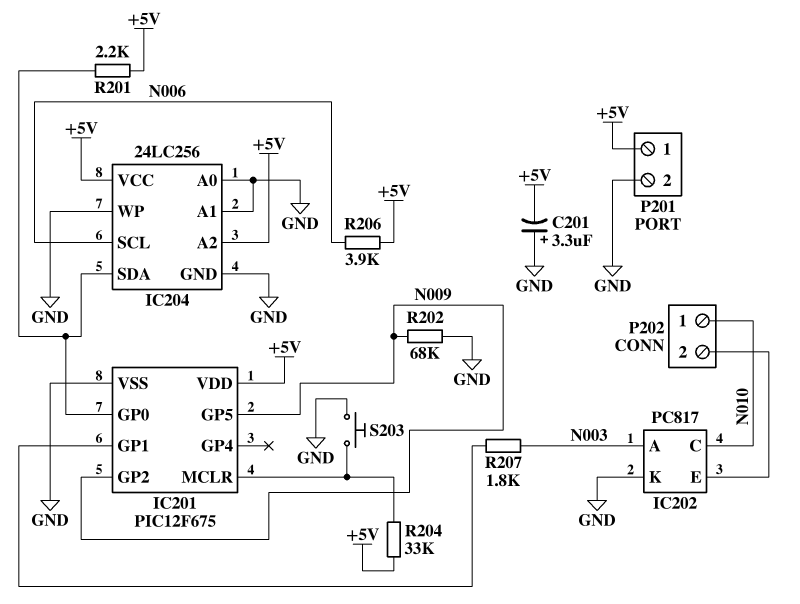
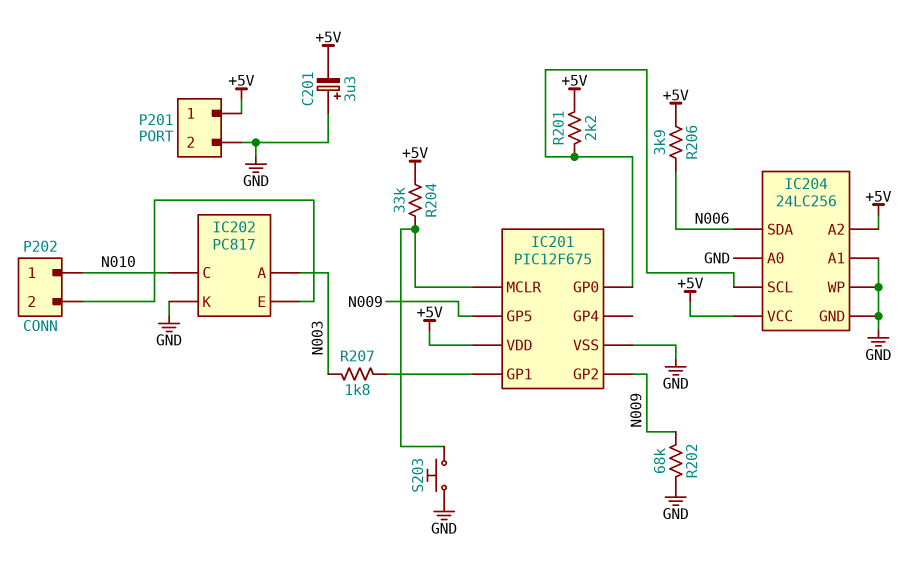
IC204 pin SCL: N006 -> IC201/GP0
IC204 pin SDA: IC201/GP0 -> N006

